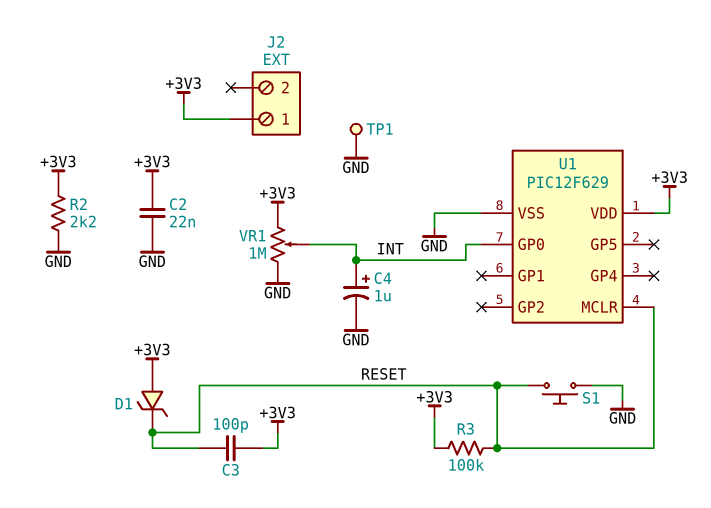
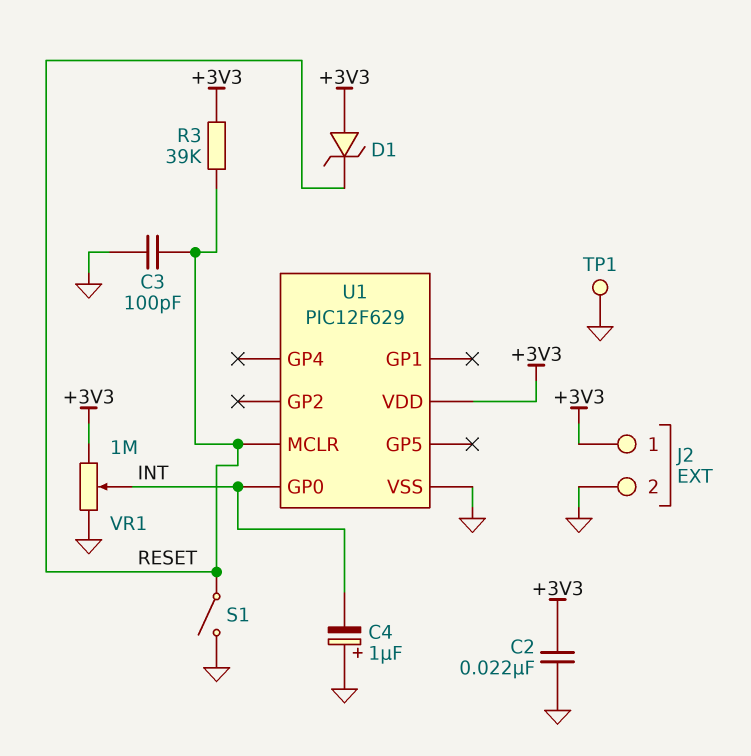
C3: 100pF (+3V3, RESET) -> 100pF (GND, RESET)
C4: 1uF (plus INT, minus GND) -> 1uF (plus GND, minus INT)
J2 pin 2: none -> GND
R2: 2.2k (+3V3, GND) -> none
R3: 100k (+3V3, RESET) -> 39k (+3V3, RESET)
S1: button (GND, RESET) -> switch (GND, RESET)

